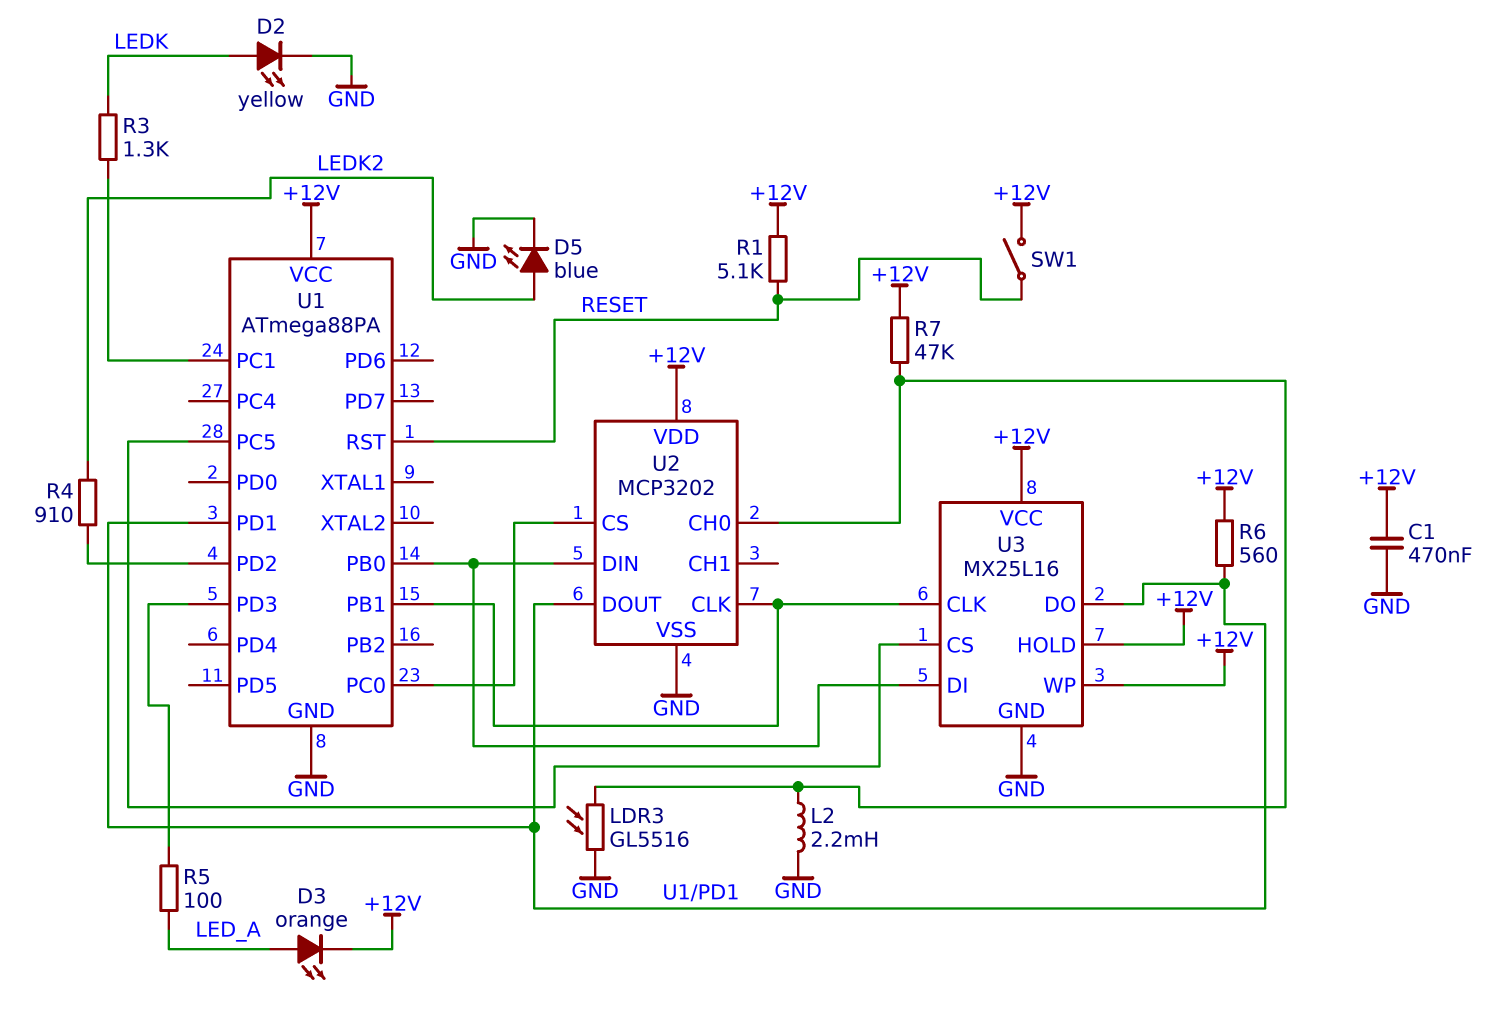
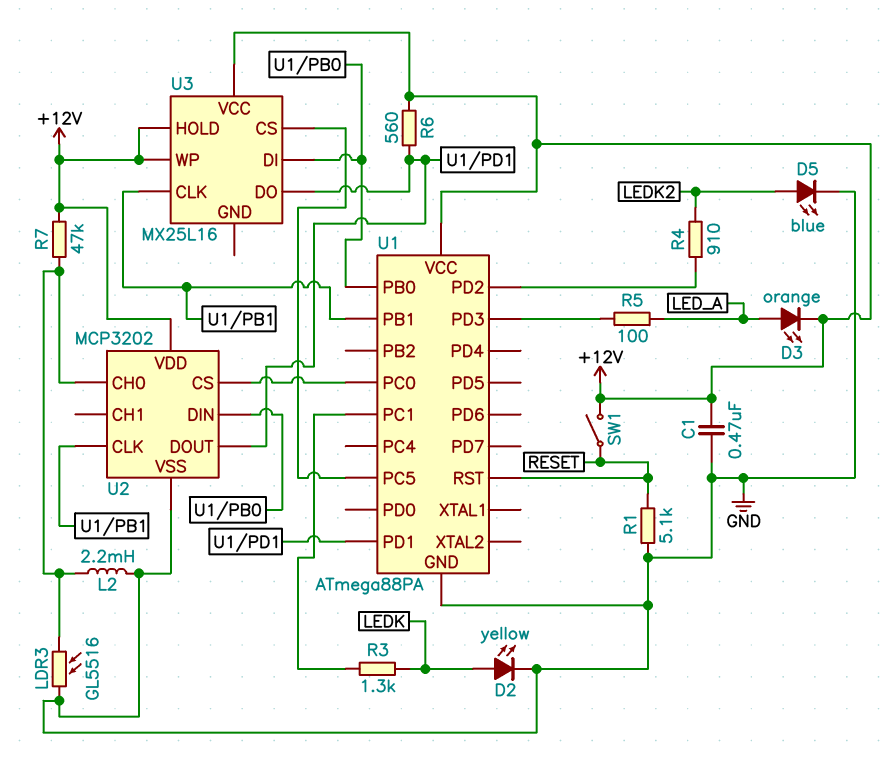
R1: 5.1k (+12V, RESET) -> 5.1k (GND, RESET)
U3 pin GND: GND -> none

